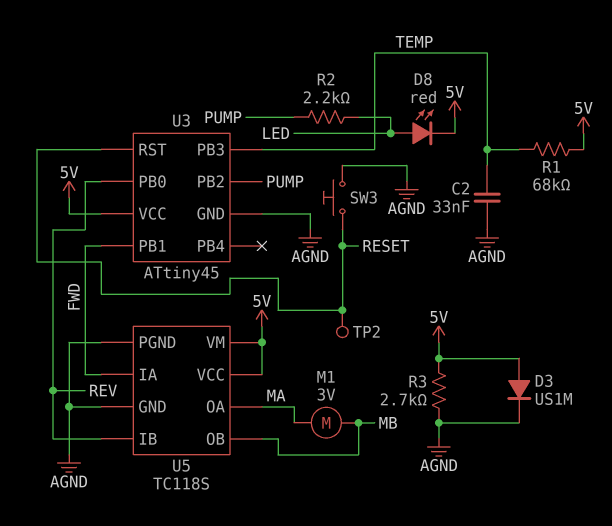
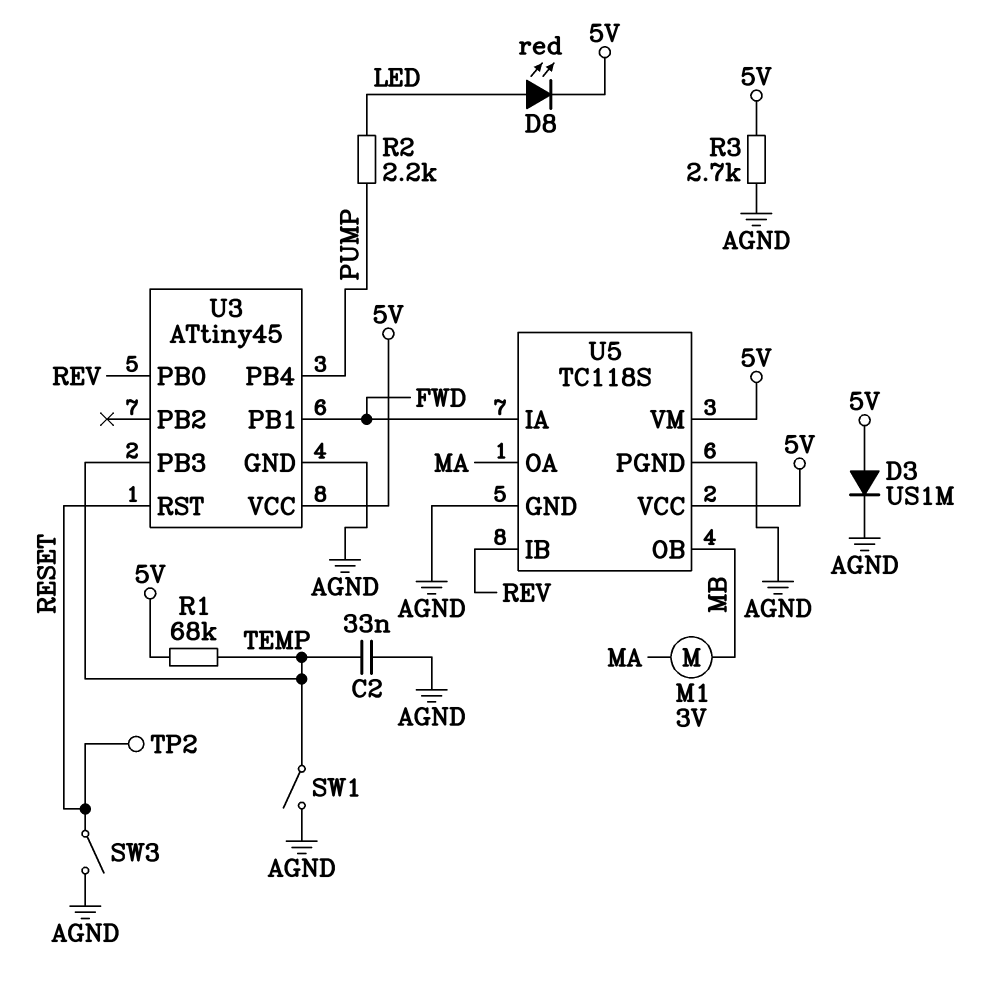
SW1: none -> switch (AGND, TEMP)
SW3: button (AGND, RESET) -> switch (AGND, RESET)
U3 pin PB2: PUMP -> none
U3 pin PB4: none -> PUMP

